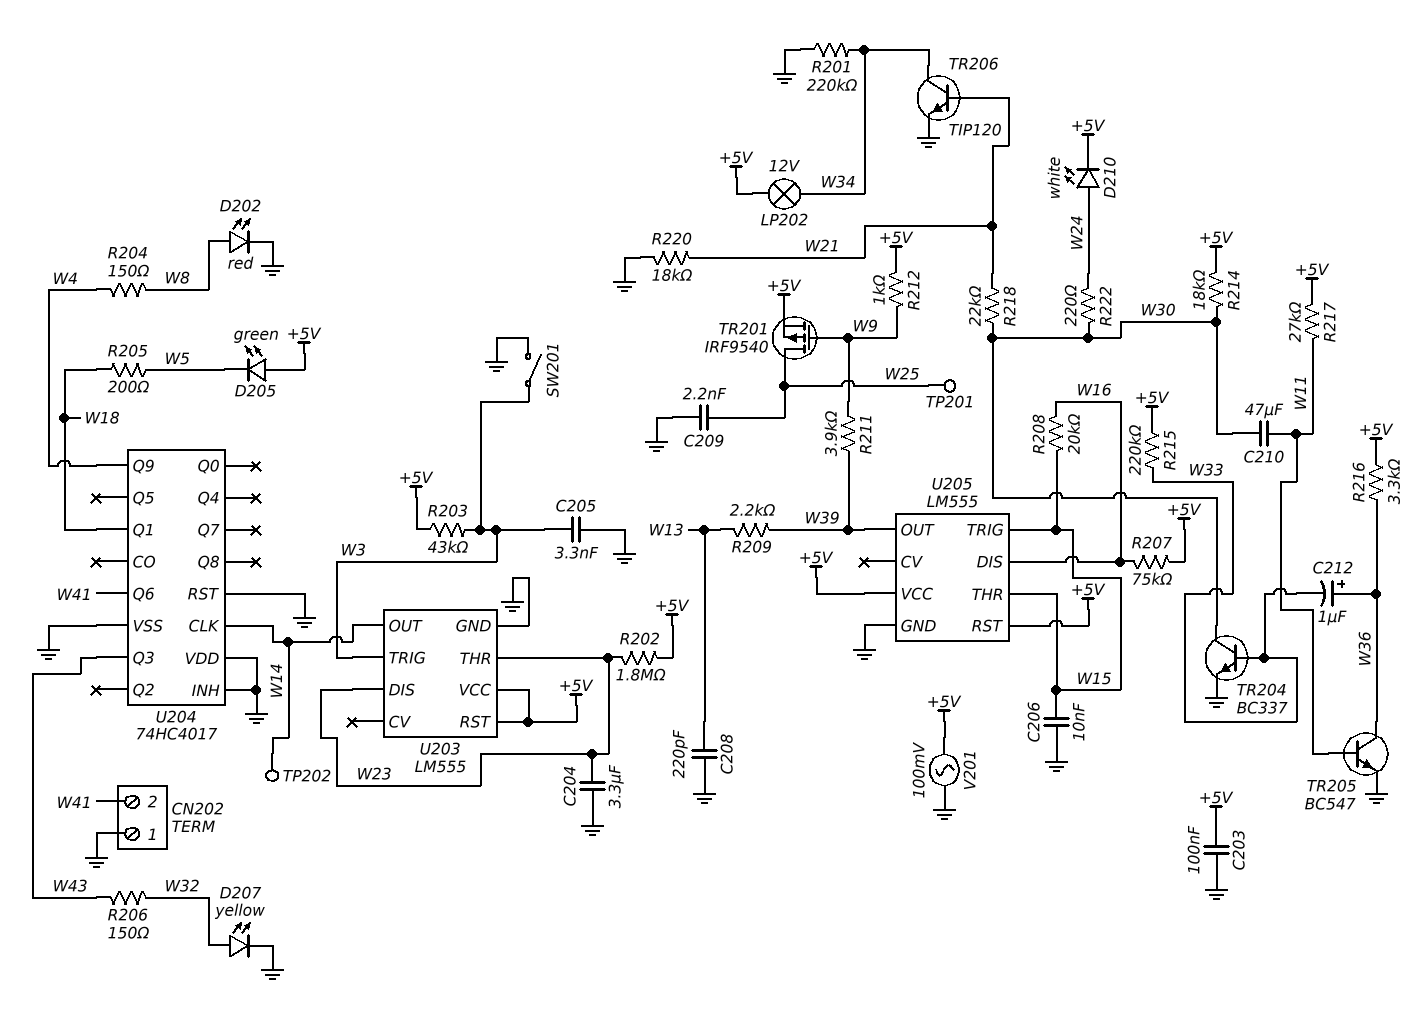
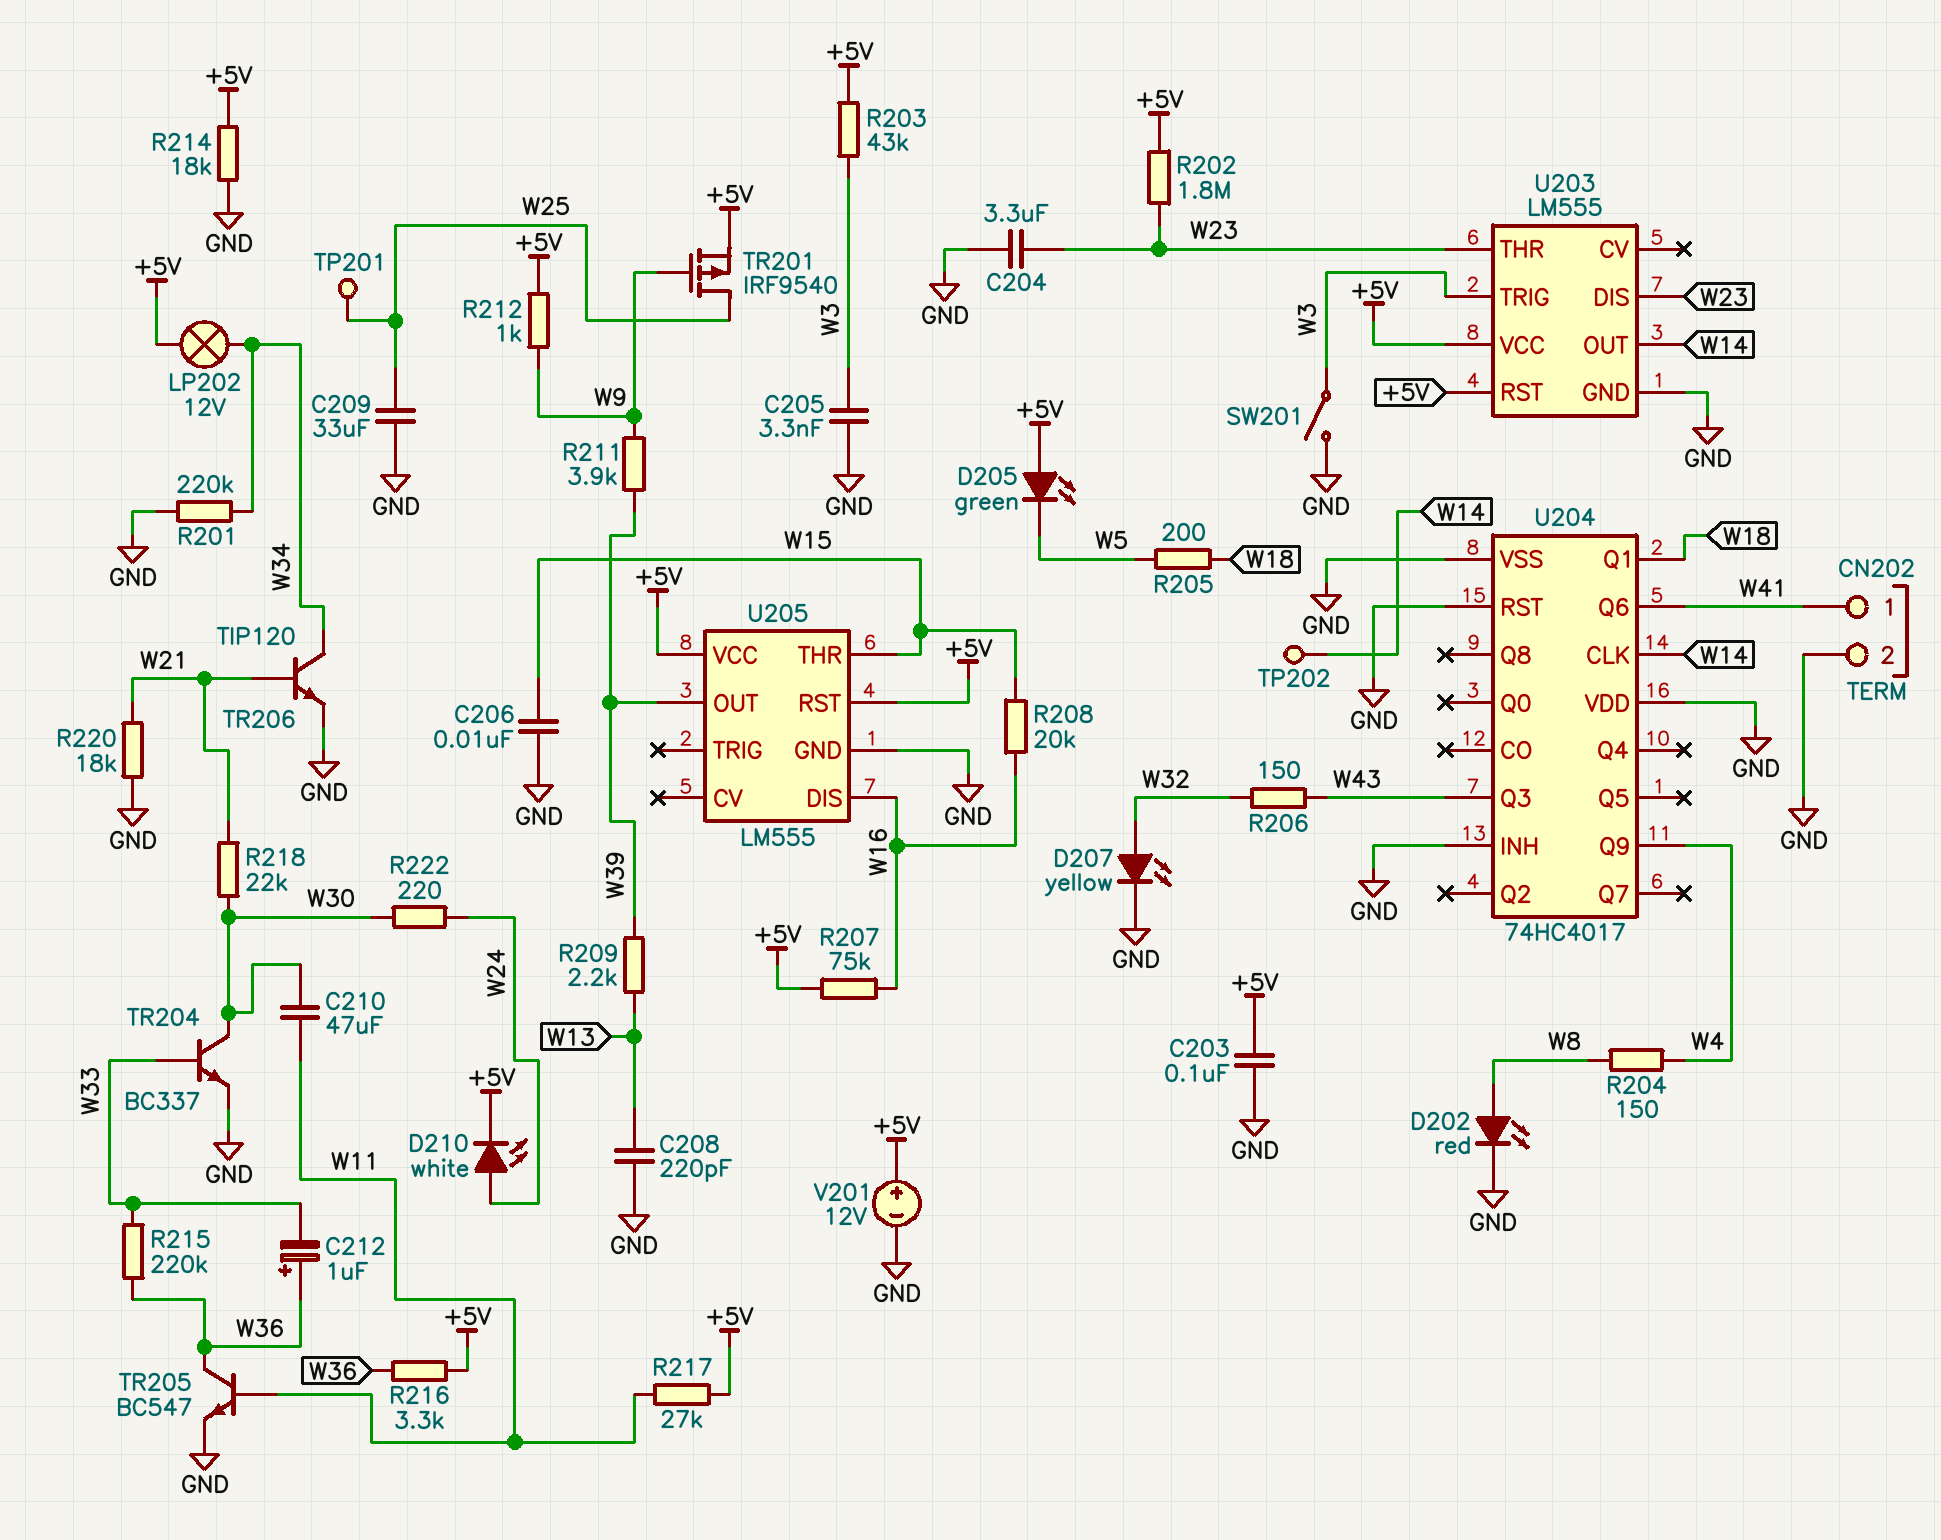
C209: 2.2nF (GND, W25) -> 33uF (GND, W25)
CN202 pin 1: GND -> W41
CN202 pin 2: W41 -> GND
R214: 18k (+5V, W30) -> 18k (+5V, GND)
R215: 220k (+5V, W33) -> 220k (W33, W36)
U205 pin TRIG: W15 -> none
V201: AC 100mV (+5V, GND) -> 12V (plus +5V, minus GND)

